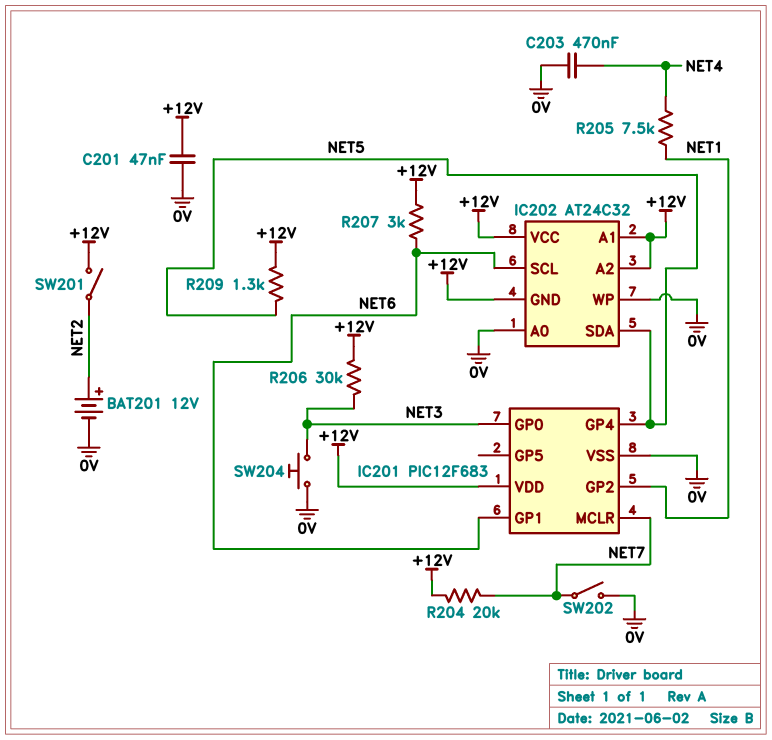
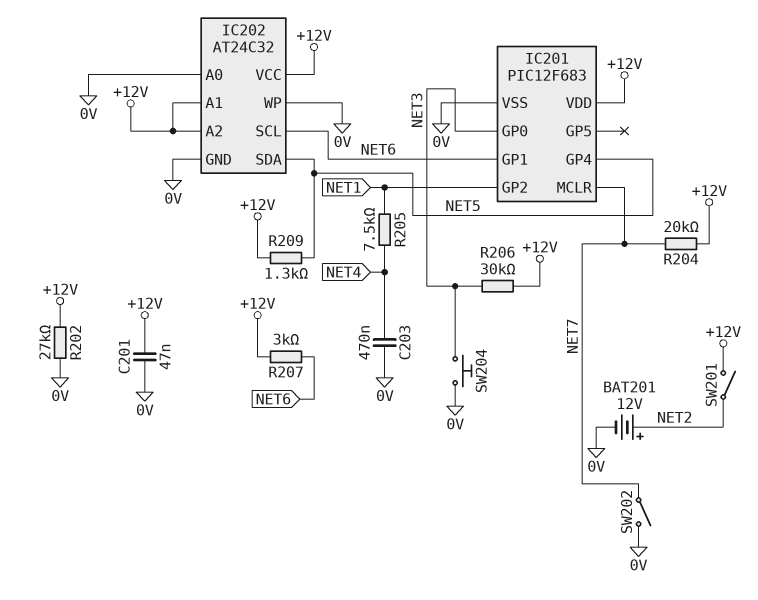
IC202 pin GND: +12V -> 0V
R202: none -> 27k (+12V, 0V)

